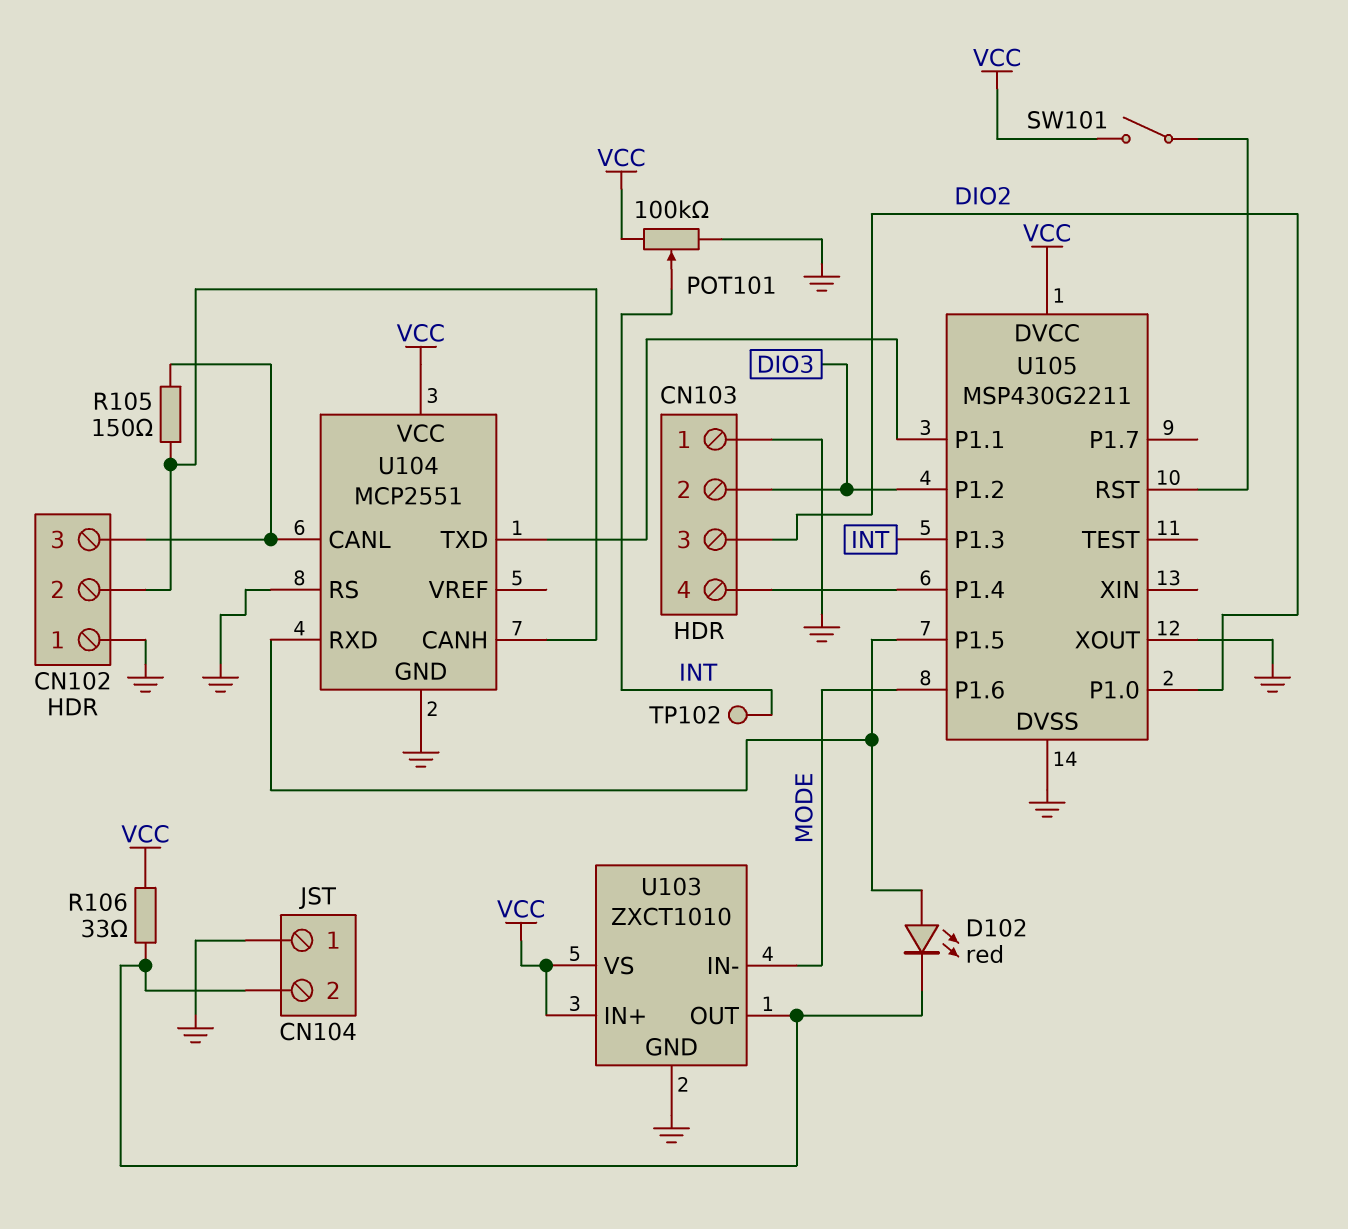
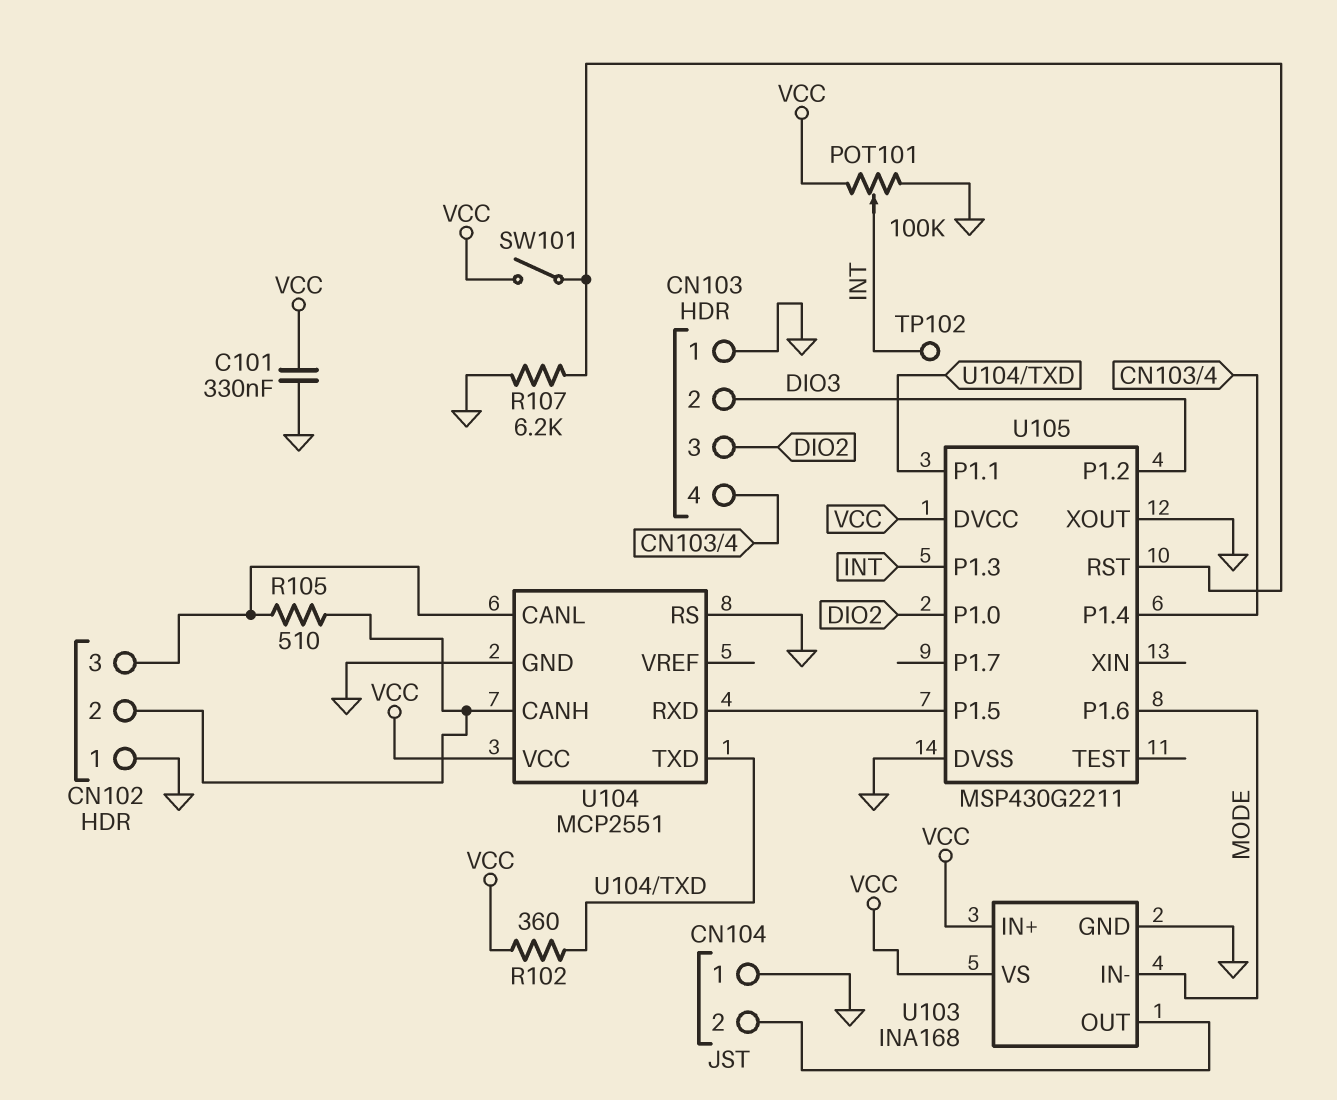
C101: none -> 330nF (GND, VCC)
D102: LED red (A U104/RXD, K CN104/2) -> none
R102: none -> 360 (U104/TXD, VCC)
R105: 150 (CN102/2, CN102/3) -> 510 (CN102/2, CN102/3)
R106: 33 (CN104/2, VCC) -> none
R107: none -> 6.2k (GND, U105/RST)
U103: ZXCT1010 -> INA168

